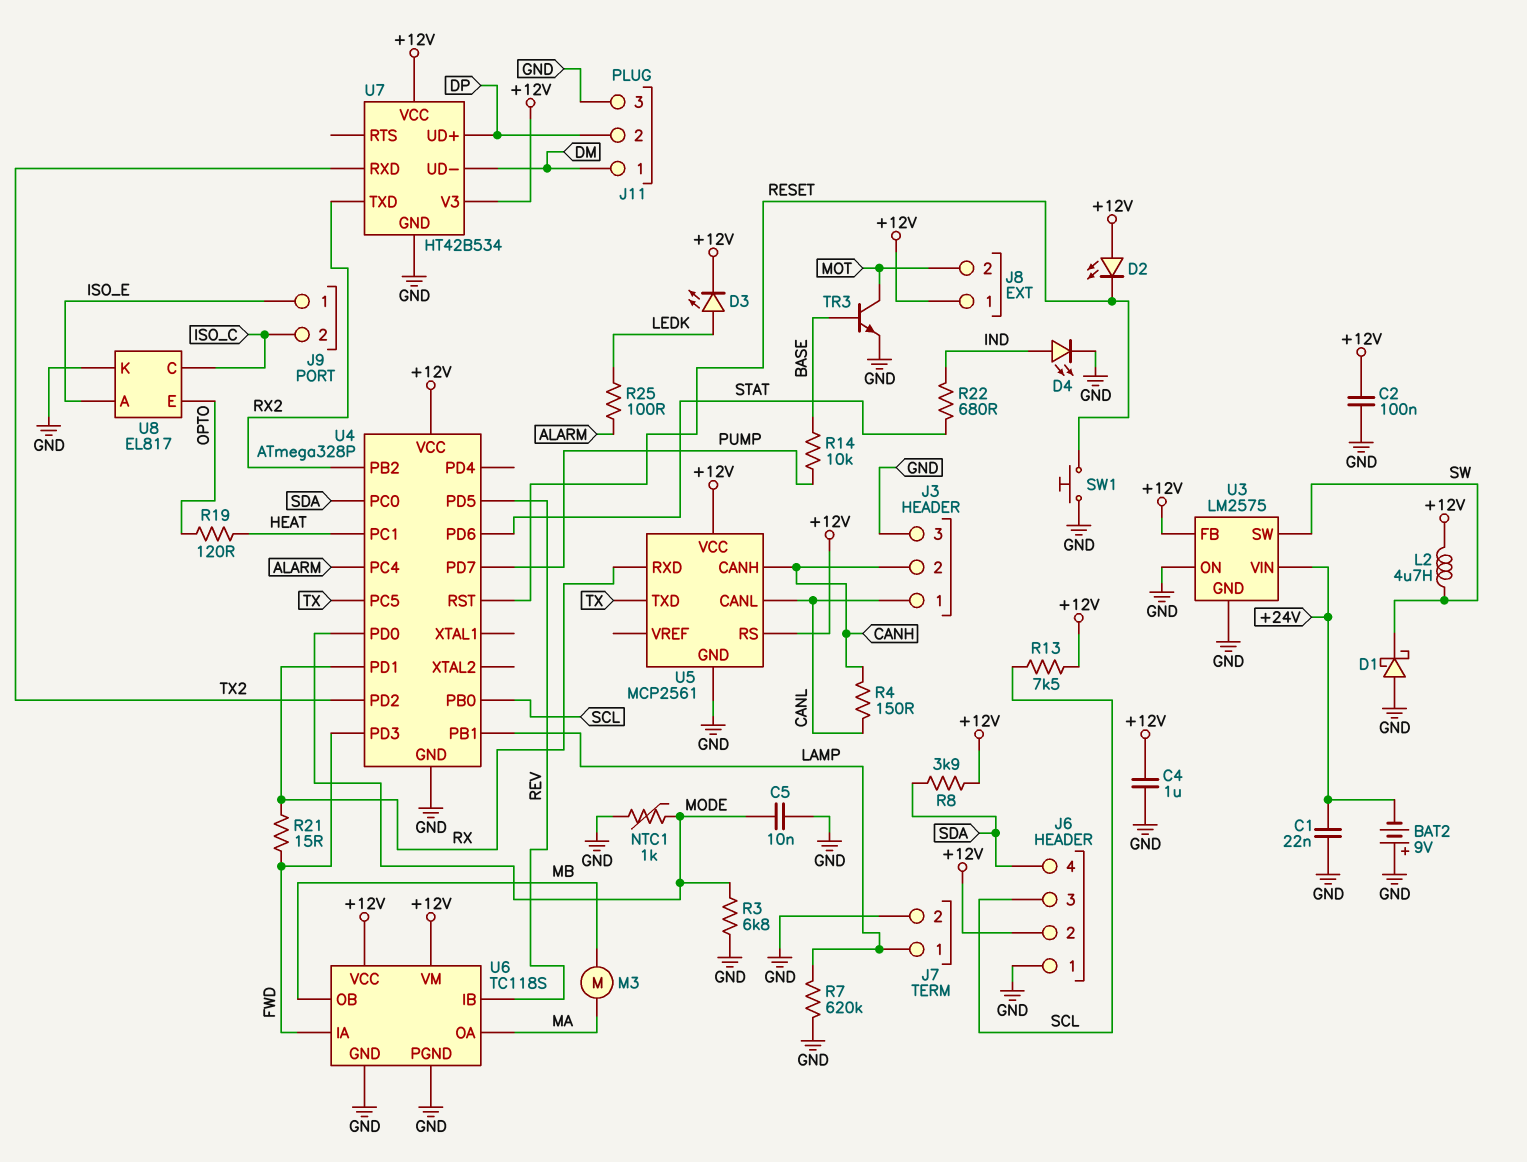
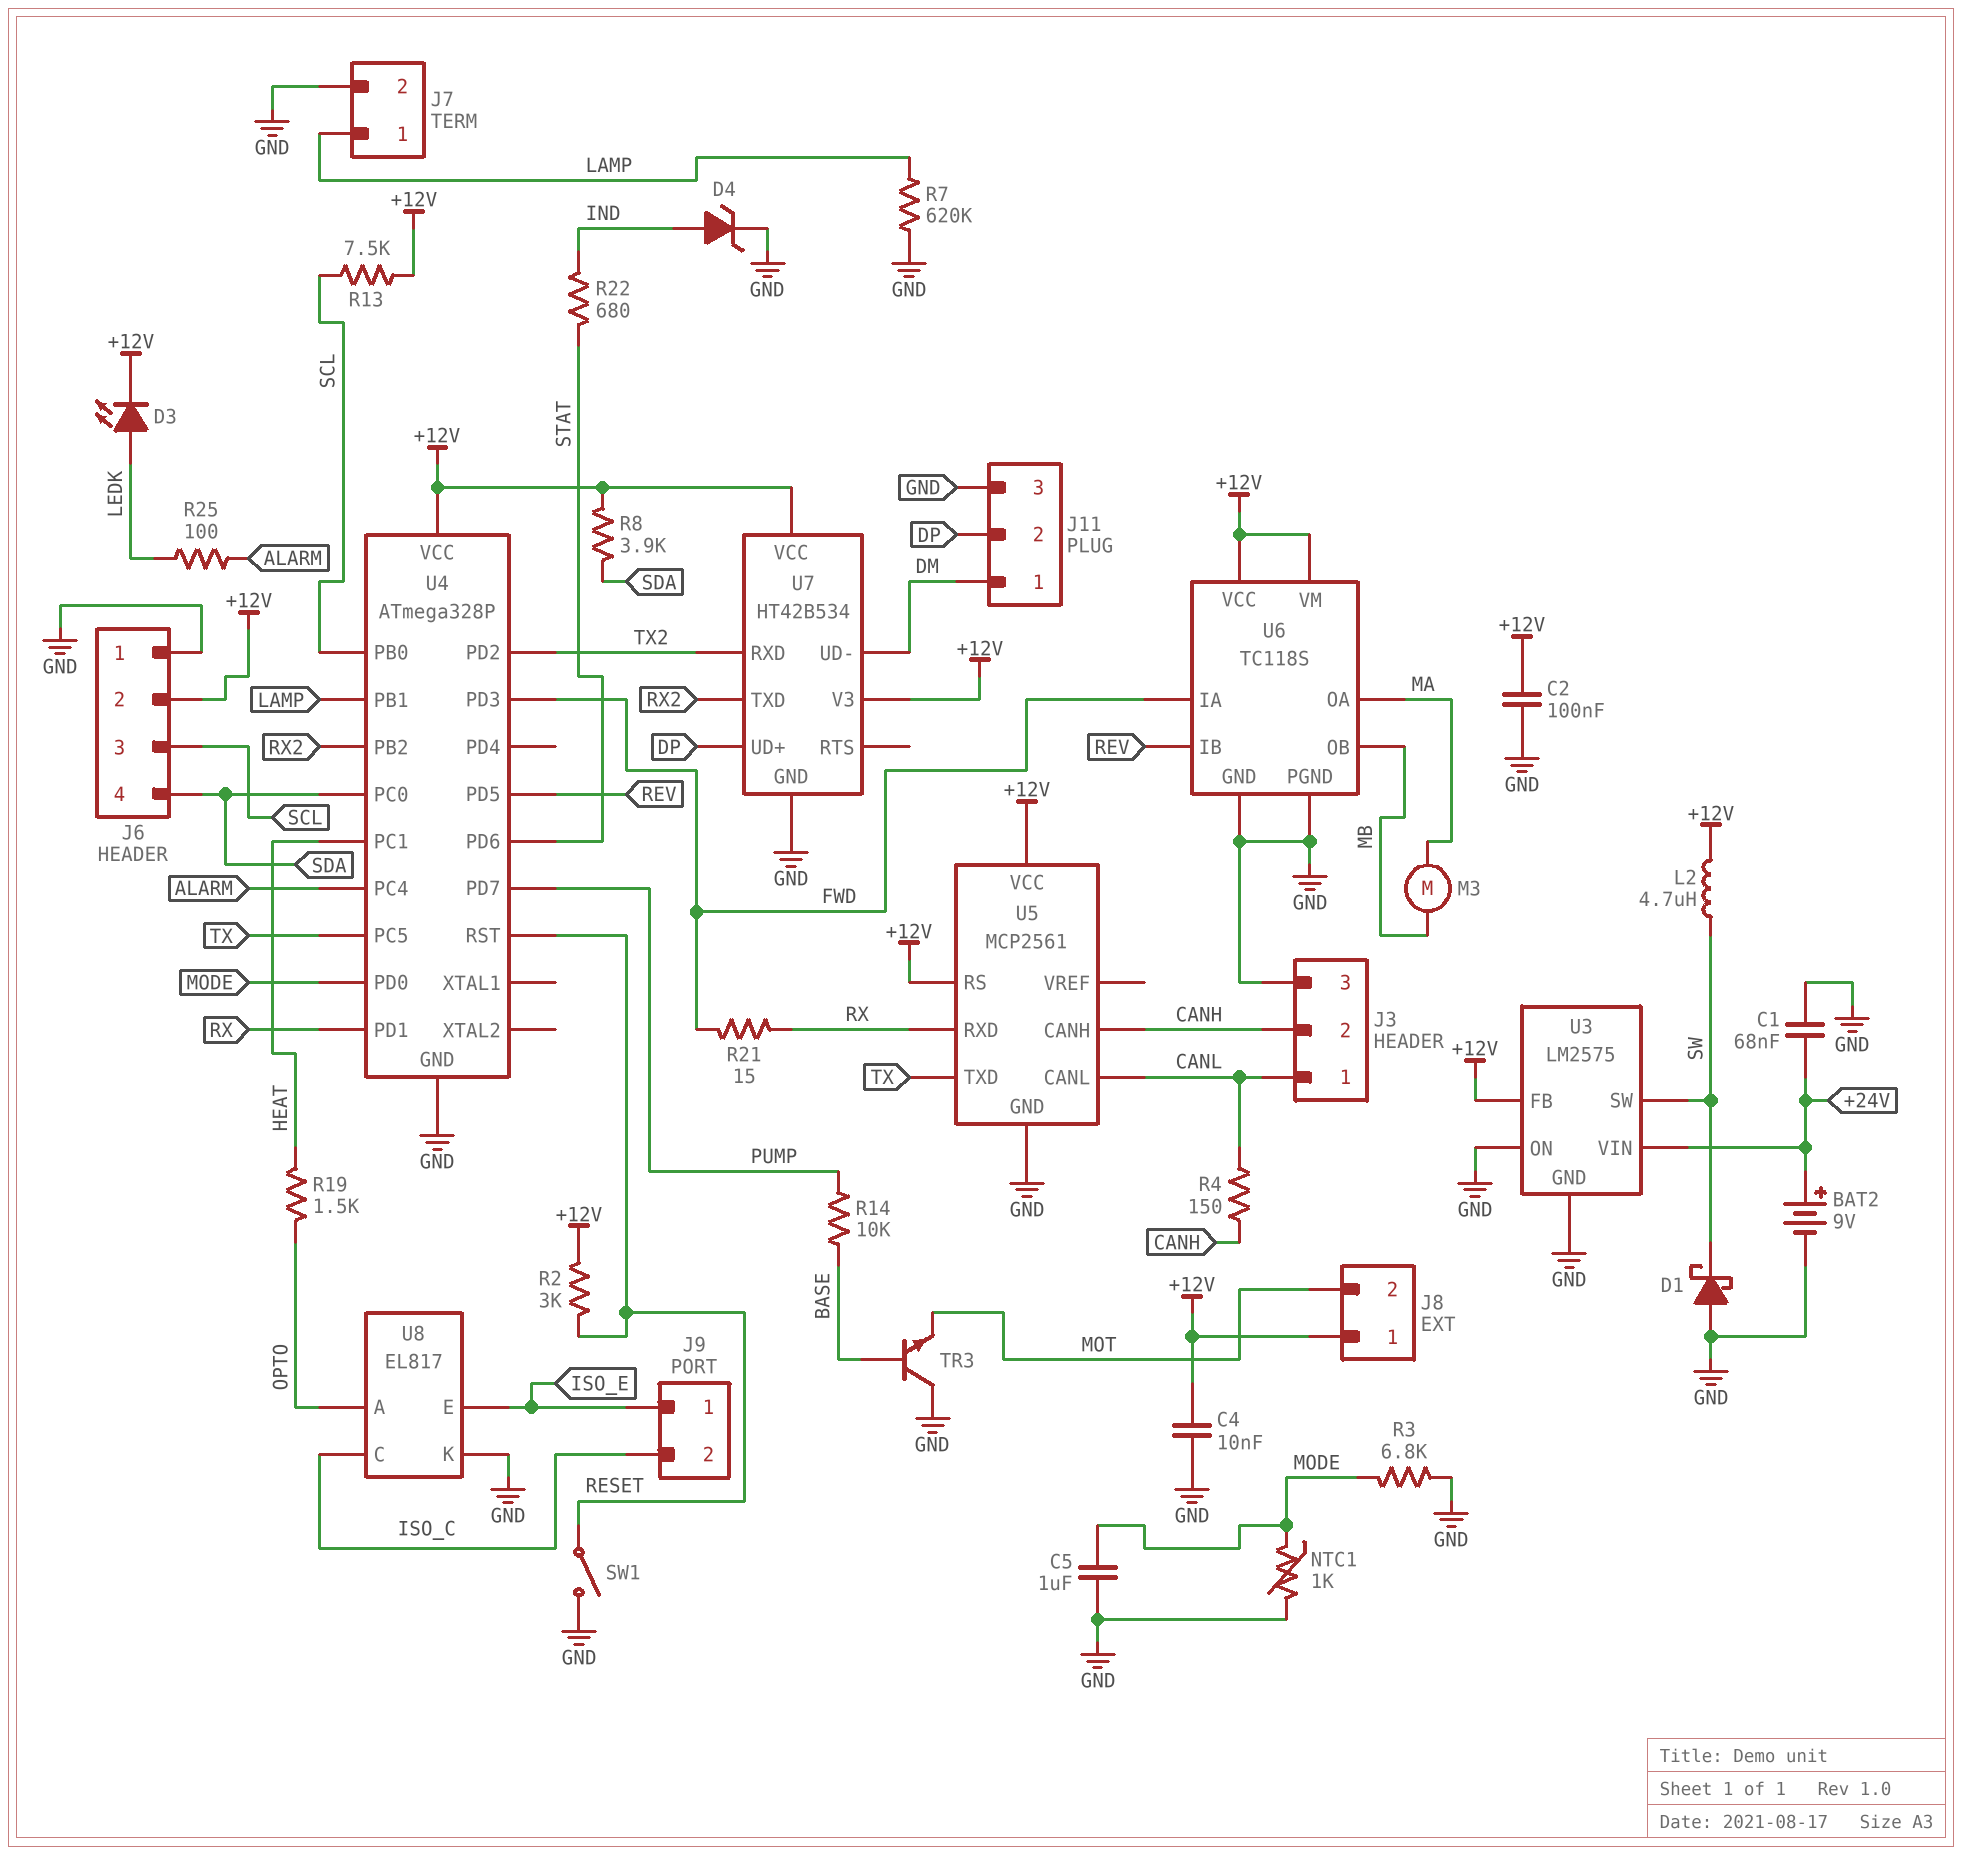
BAT2: 9V (plus GND, minus +24V) -> 9V (plus +24V, minus GND)
C1: 22nF (+24V, GND) -> 68nF (+24V, GND)
C4: 1uF (+12V, GND) -> 10nF (+12V, GND)
C5: 10nF (GND, MODE) -> 1uF (GND, MODE)
D2: LED (A +12V, K RESET) -> none
D4: LED (A IND, K GND) -> zener (A IND, K GND)
R2: none -> 3k (+12V, RESET)
R19: 120 (HEAT, OPTO) -> 1.5k (HEAT, OPTO)
SW1: button (GND, RESET) -> switch (GND, RESET)
TR3: NPN (B BASE, C MOT, E GND) -> NPN (B BASE, C GND, E MOT)
U8 pin A: ISO_E -> OPTO
U8 pin E: OPTO -> ISO_E

